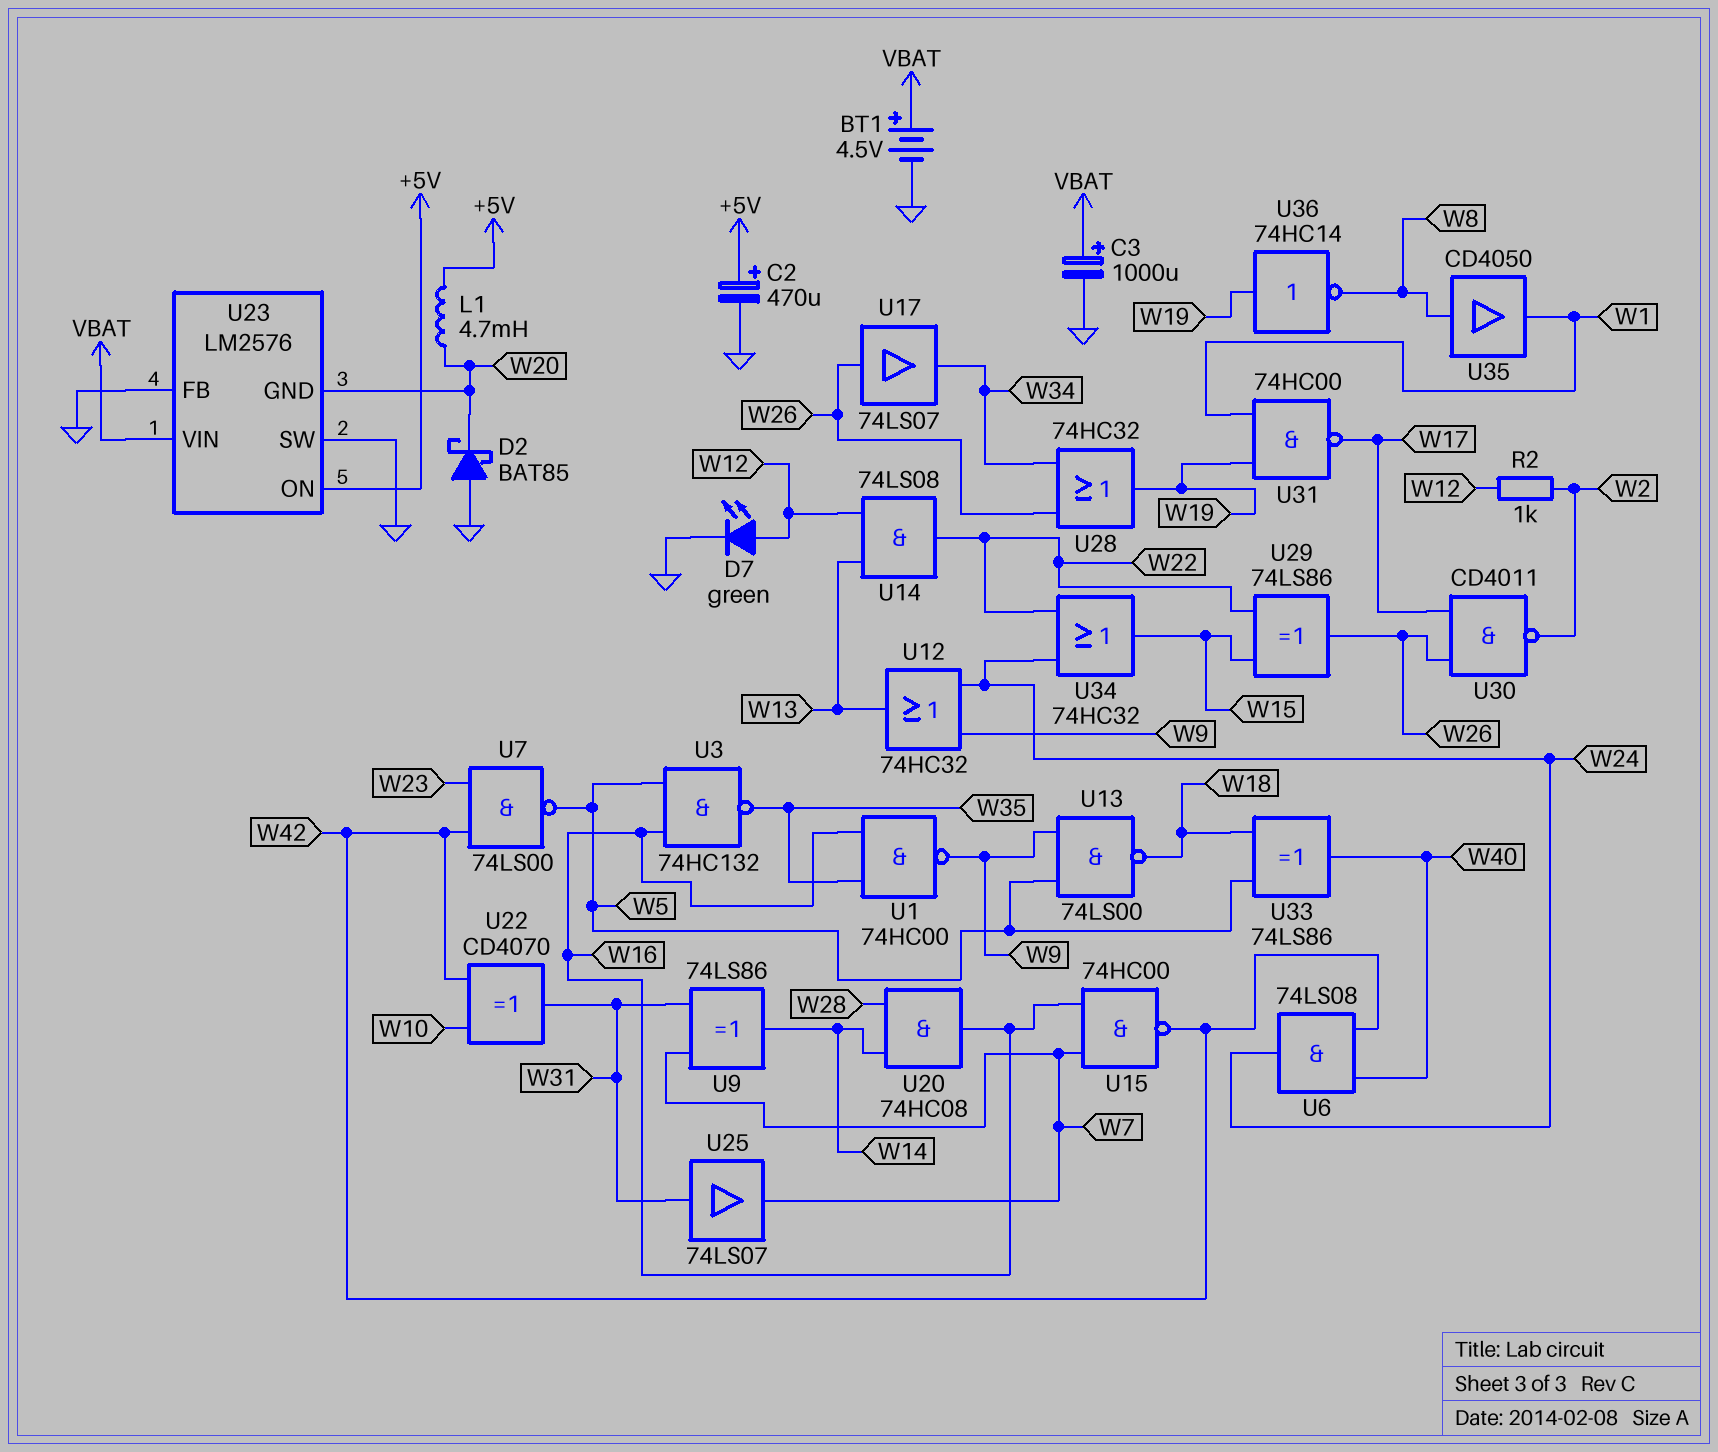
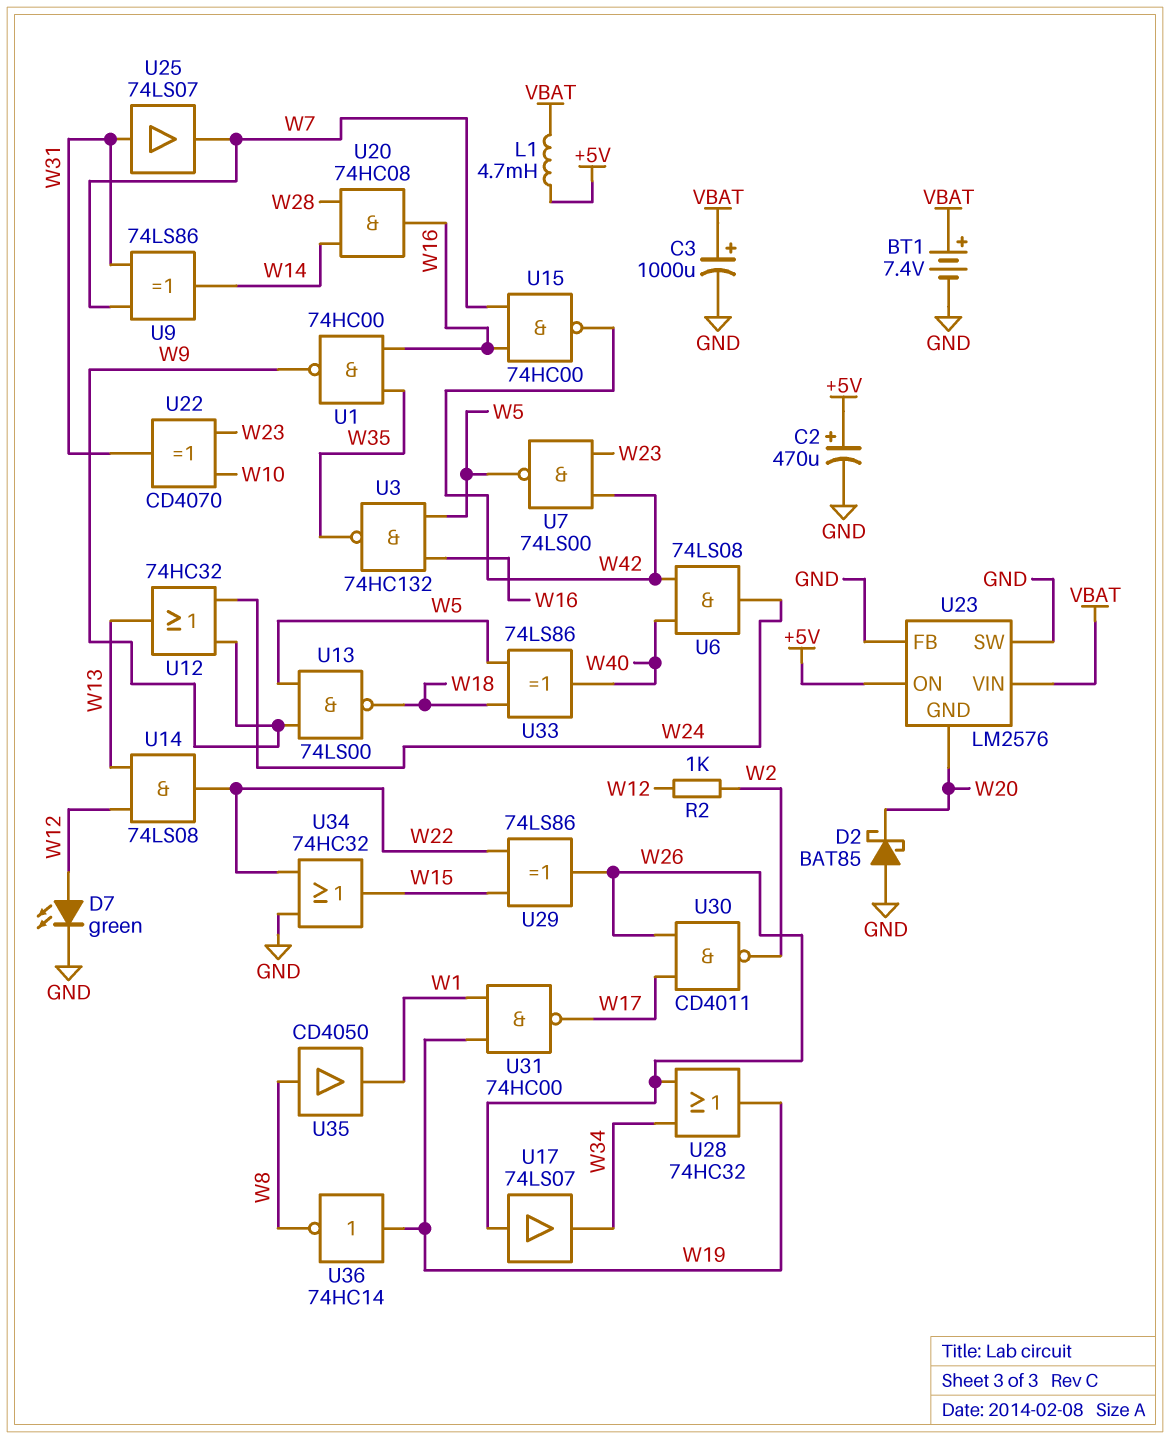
BT1: 4.5V (plus VBAT, minus GND) -> 7.4V (plus VBAT, minus GND)
L1: 4.7mH (+5V, W20) -> 4.7mH (+5V, VBAT)
U22: XOR CD4070 (in W10, in W42, out W31) -> XOR CD4070 (in W10, in W23, out W31)
U34: OR 74HC32 (in W22, in W24, out W15) -> OR 74HC32 (in GND, in W22, out W15)

